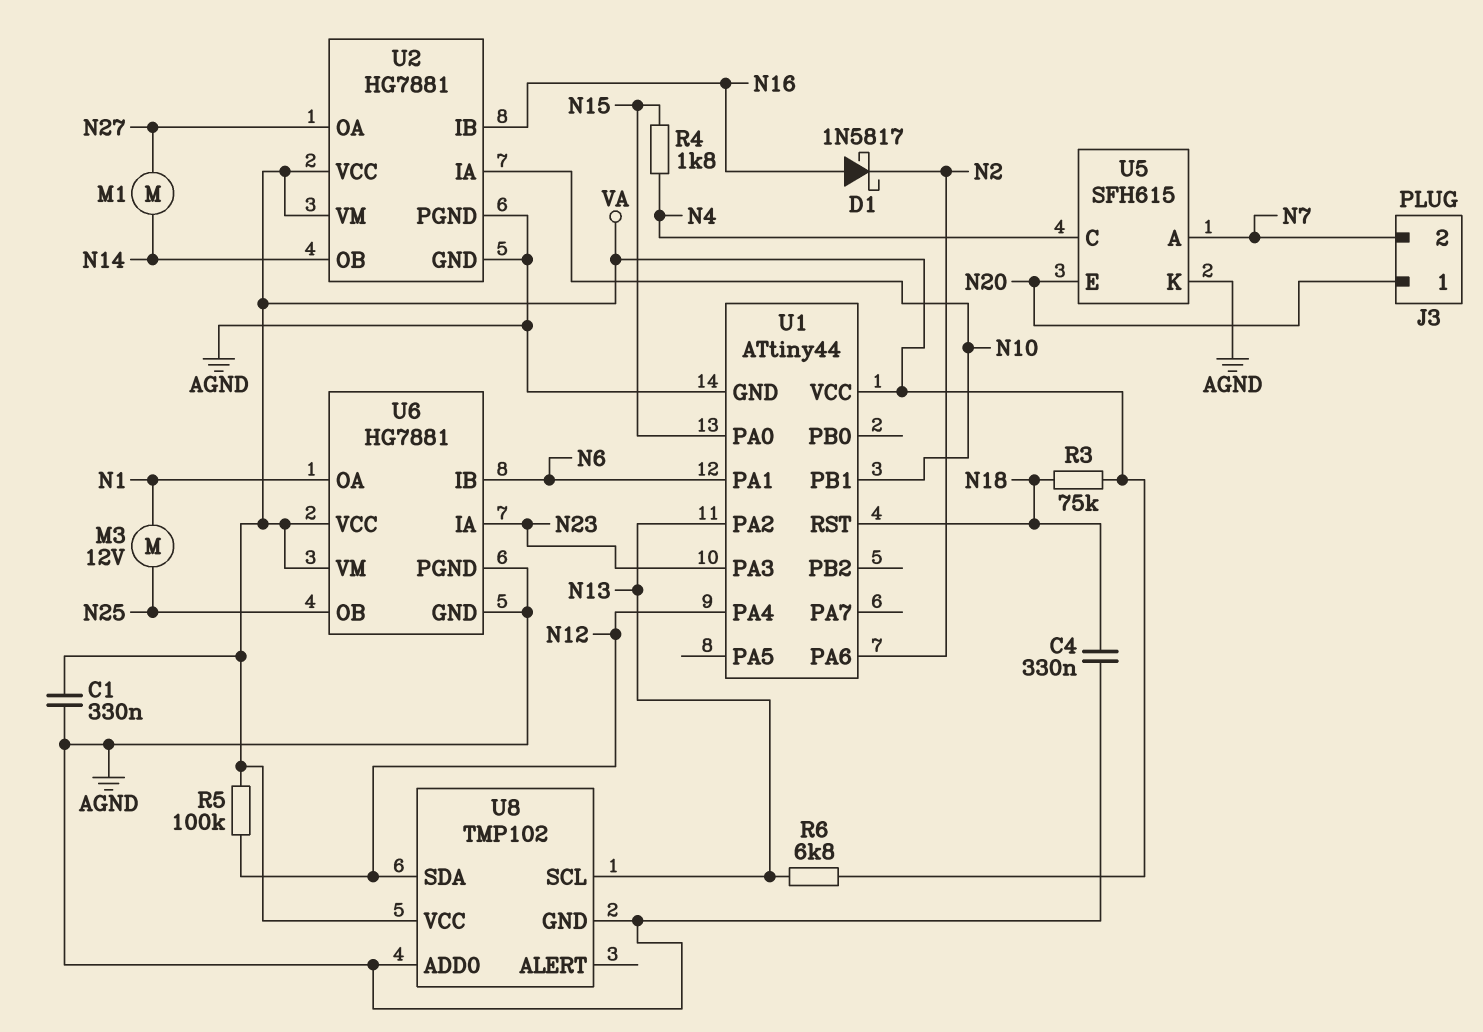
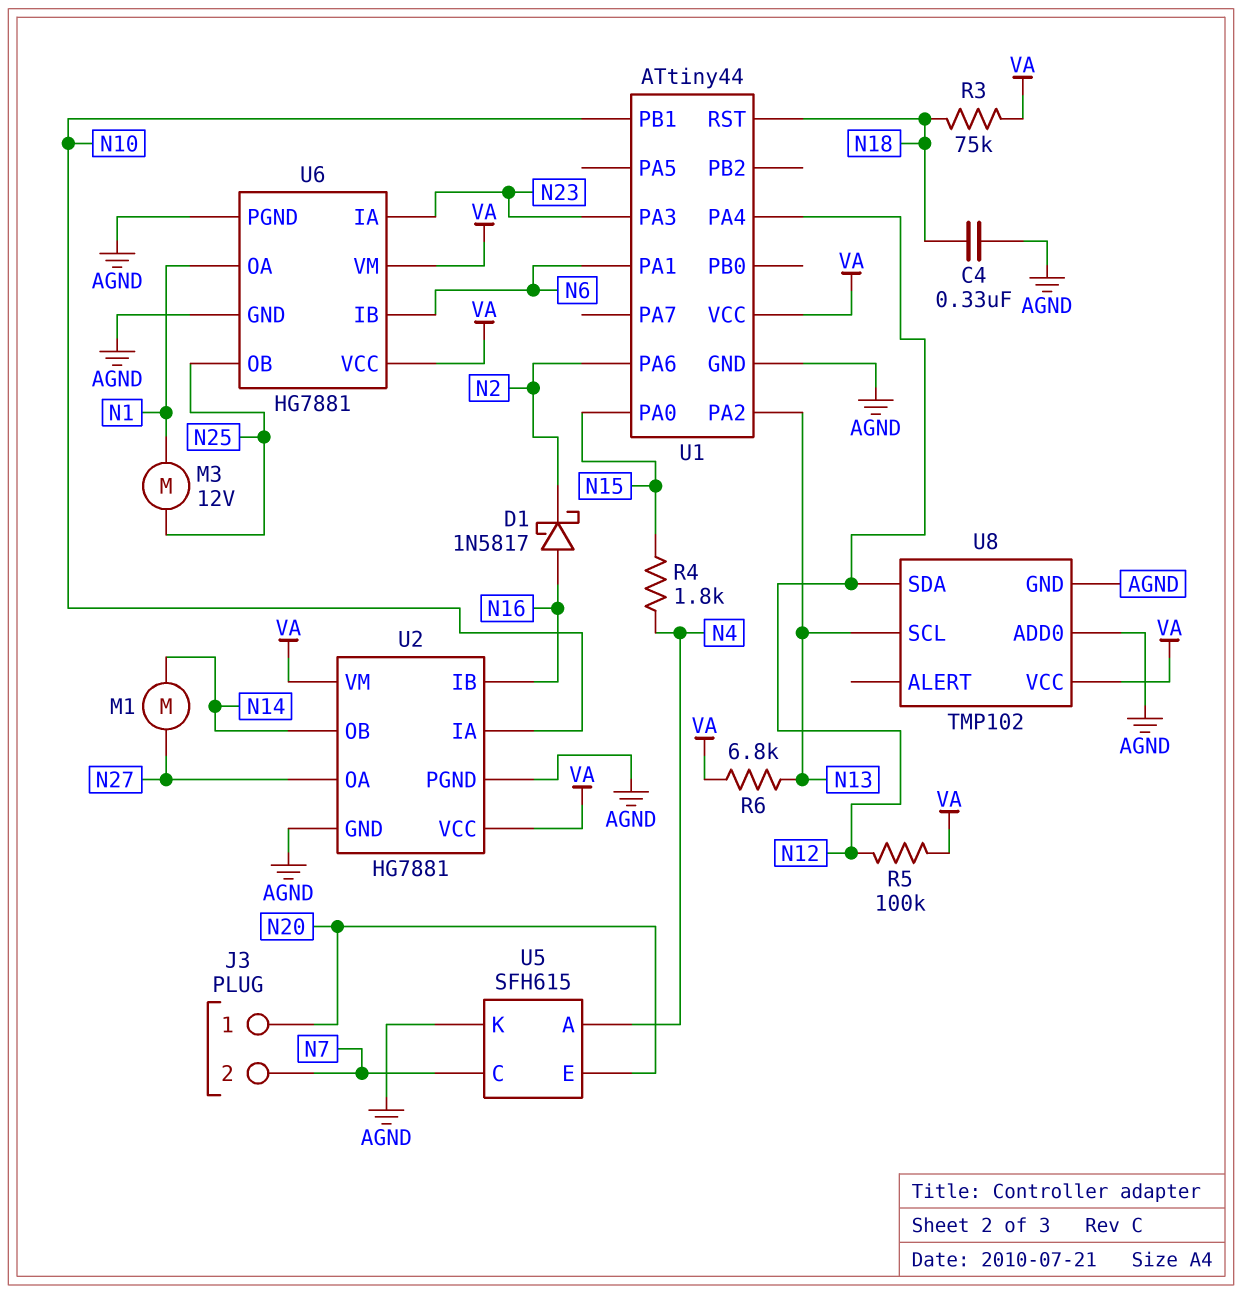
C1: 330nF (AGND, VA) -> none
U5 pin A: N7 -> N4
U5 pin C: N4 -> N7

